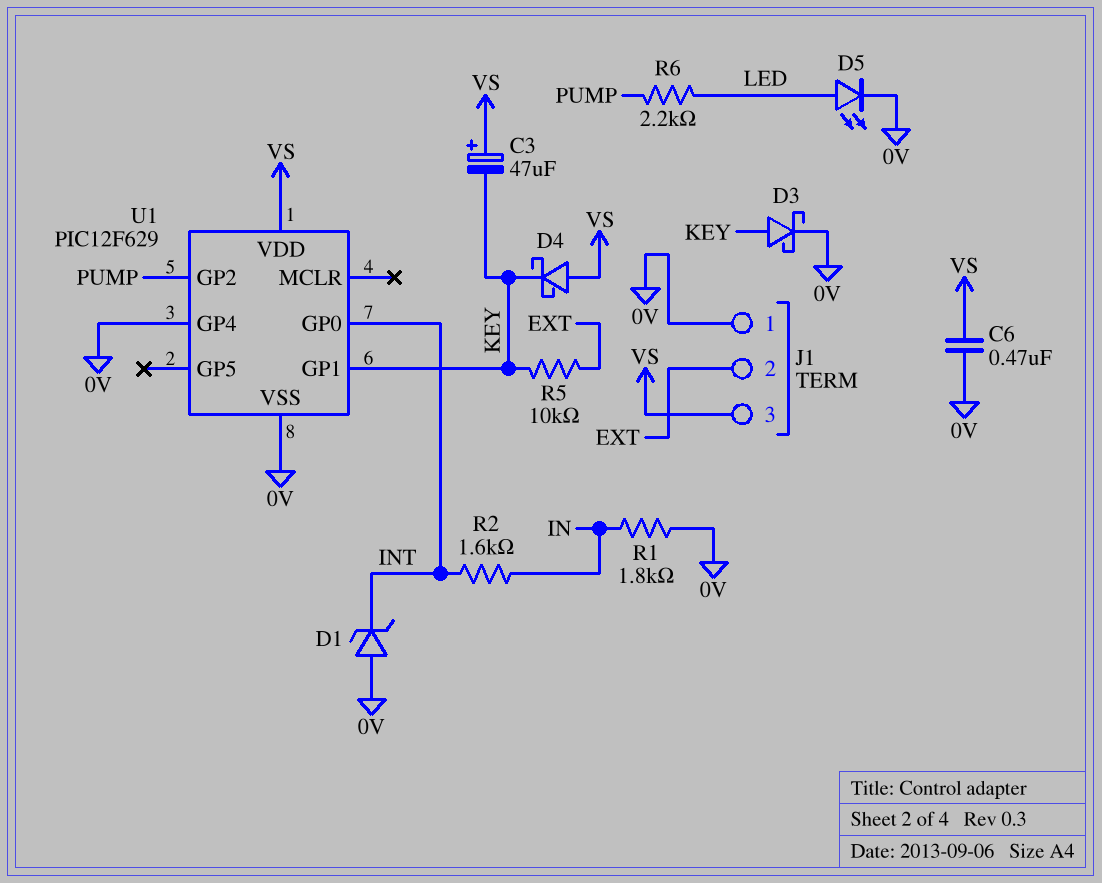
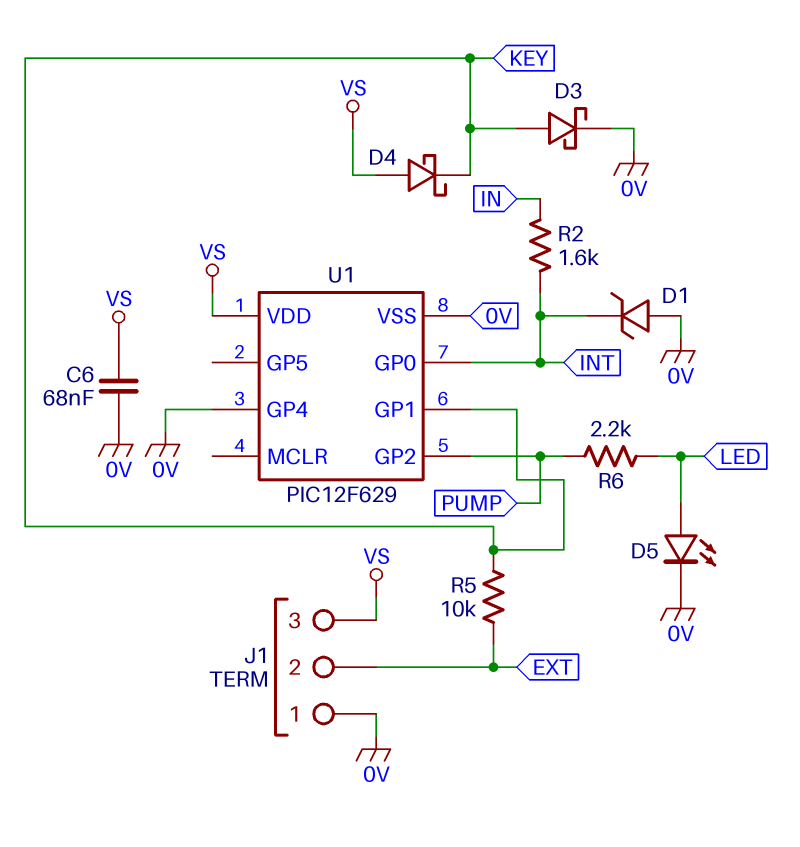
C3: 47uF (plus VS, minus KEY) -> none
C6: 470nF (0V, VS) -> 68nF (0V, VS)
R1: 1.8k (0V, IN) -> none

